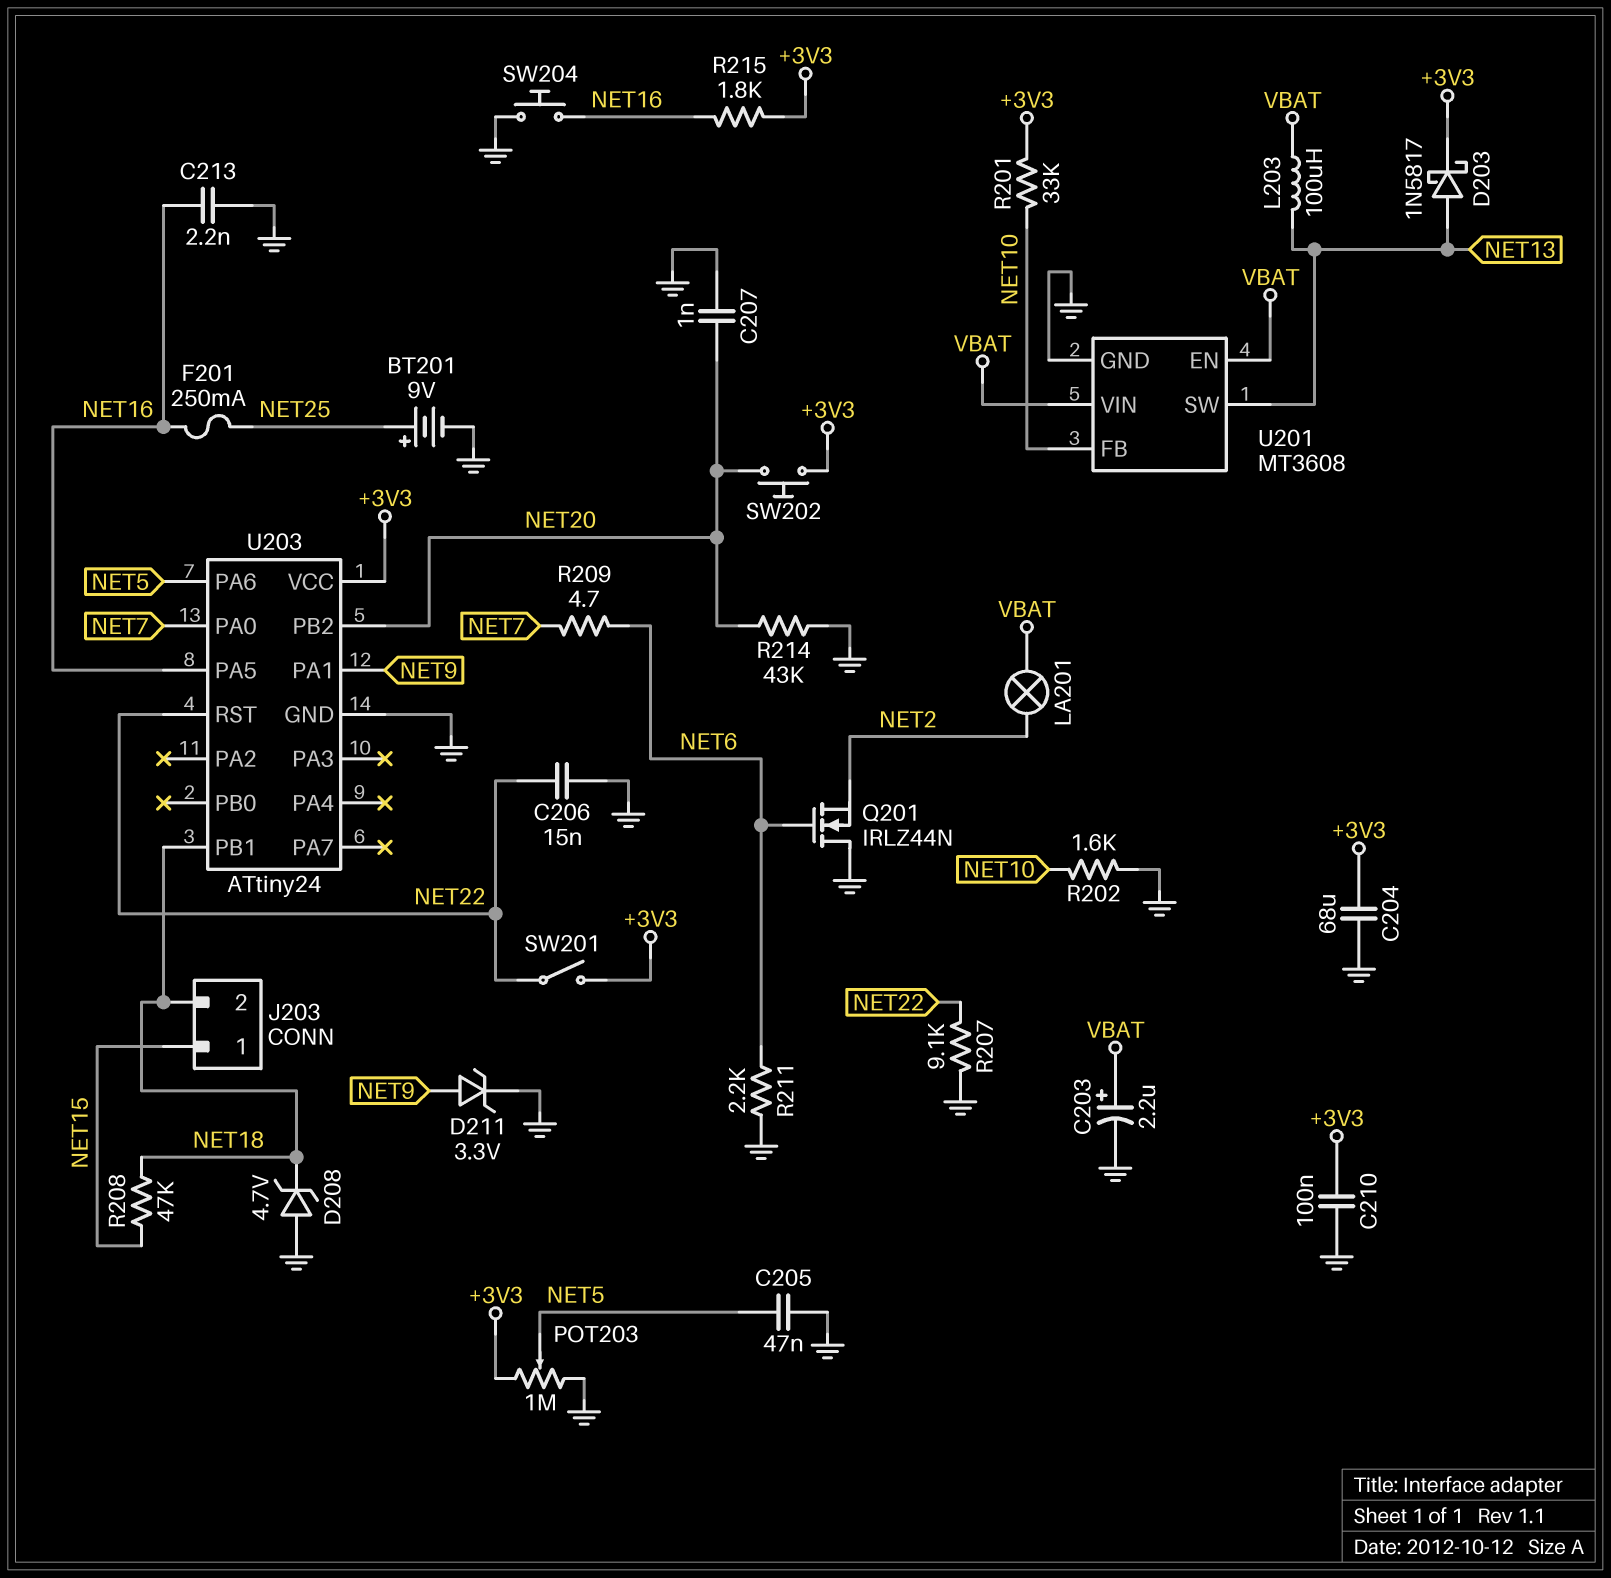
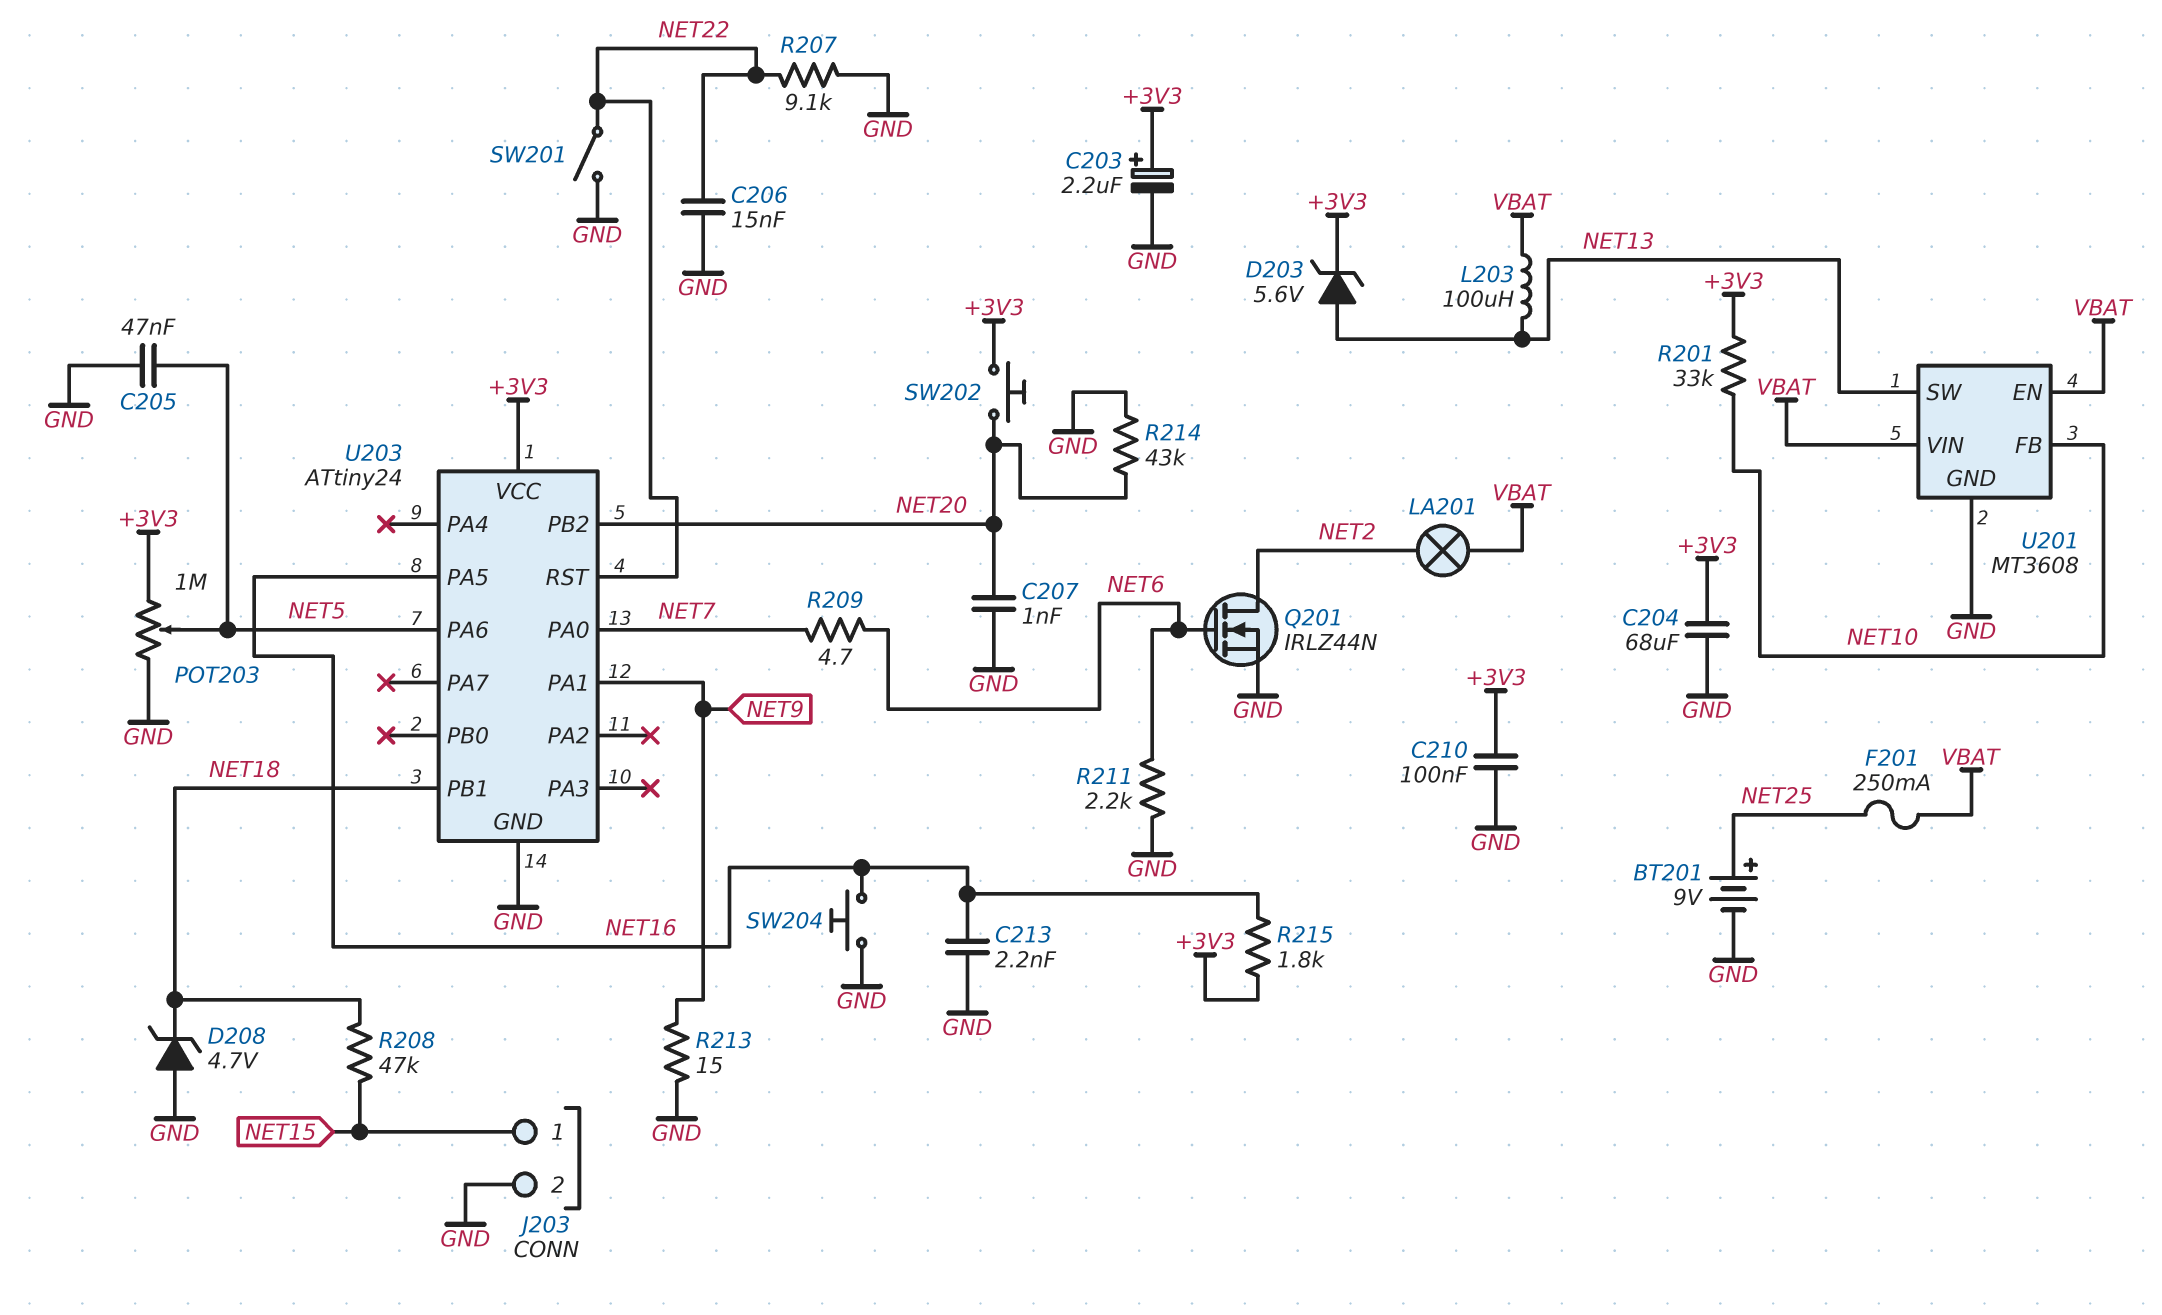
C203: 2.2uF (plus VBAT, minus GND) -> 2.2uF (plus +3V3, minus GND)
D203: schottky 1N5817 (A NET13, K +3V3) -> zener 5.6V (A NET13, K +3V3)
D211: zener 3.3V (A NET9, K GND) -> none
F201: 250mA (NET16, NET25) -> 250mA (NET25, VBAT)
J203 pin 2: NET18 -> GND
Q201: NMOS IRLZ44N (G NET6, D GND, S NET2) -> NMOS IRLZ44N (G NET6, D NET2, S GND)
R202: 1.6k (GND, NET10) -> none
R213: none -> 15 (GND, NET9)
SW201: switch (+3V3, NET22) -> switch (GND, NET22)

